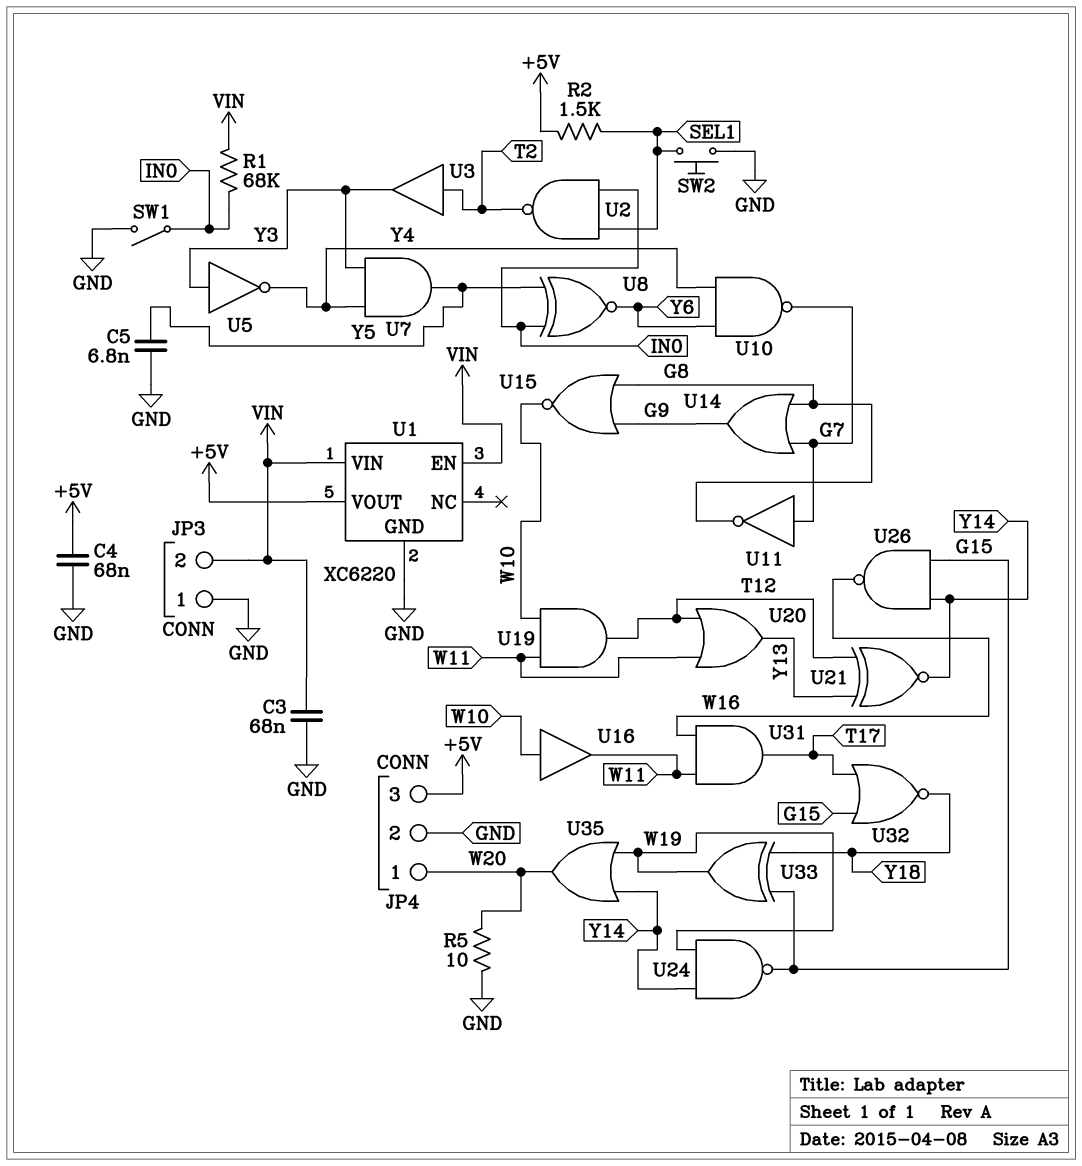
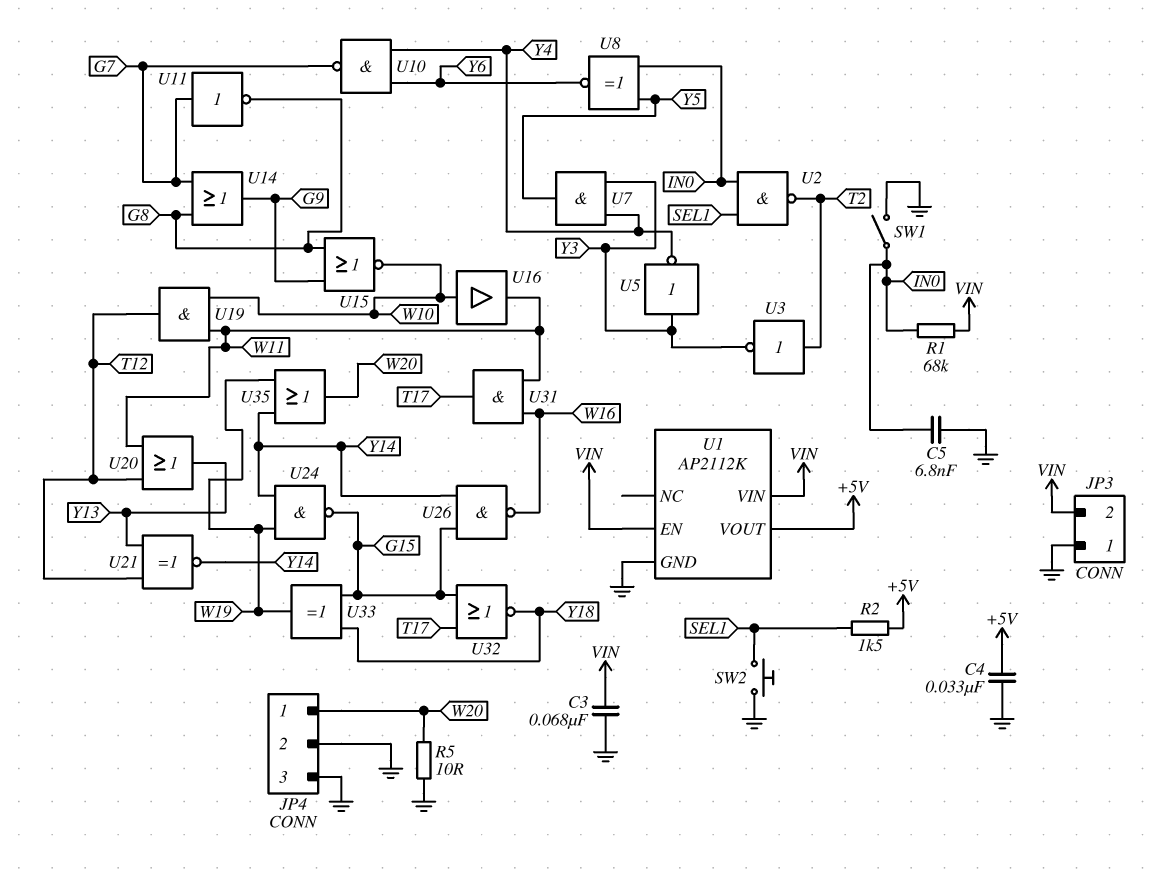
C4: 68nF (+5V, GND) -> 33nF (+5V, GND)
C5: 6.8nF (GND, Y5) -> 6.8nF (GND, IN0)
JP4 pin 3: +5V -> GND
U1: XC6220 -> AP2112K
U3: buffer (in T2, out Y3) -> NOT (in T2, out Y3)

